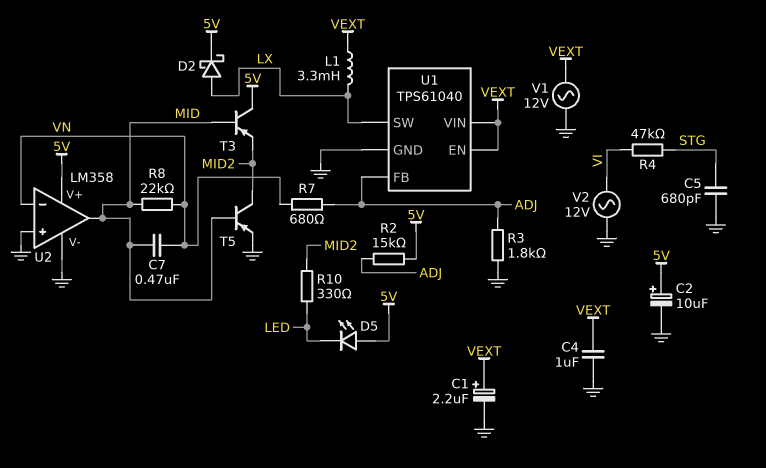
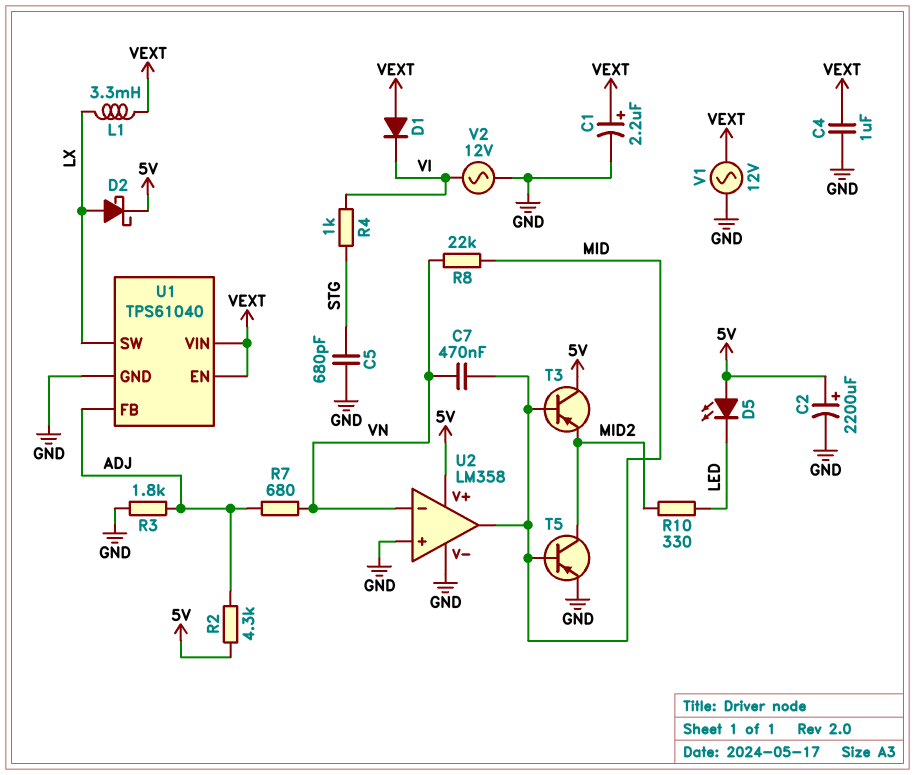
C2: 10uF (plus 5V, minus GND) -> 2200uF (plus 5V, minus GND)
D1: none -> diode (A VEXT, K VI)
R2: 15k (5V, ADJ) -> 4.3k (5V, ADJ)
R4: 47k (STG, VI) -> 1k (STG, VI)

